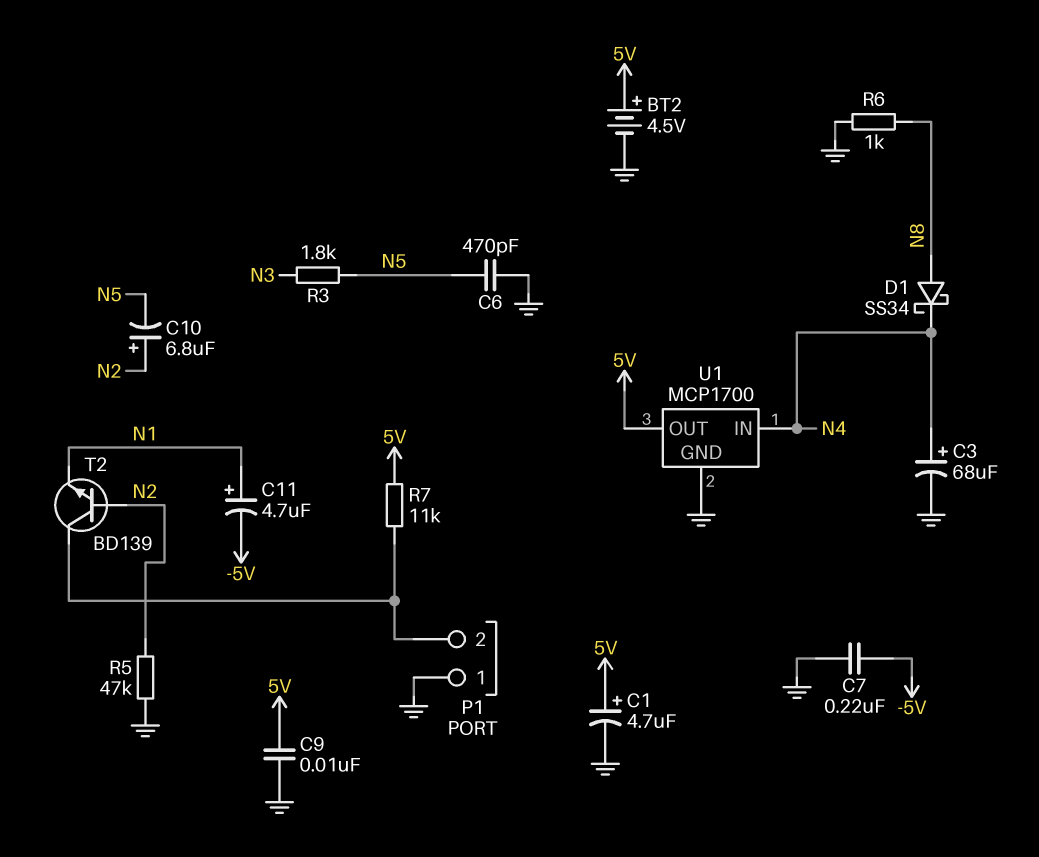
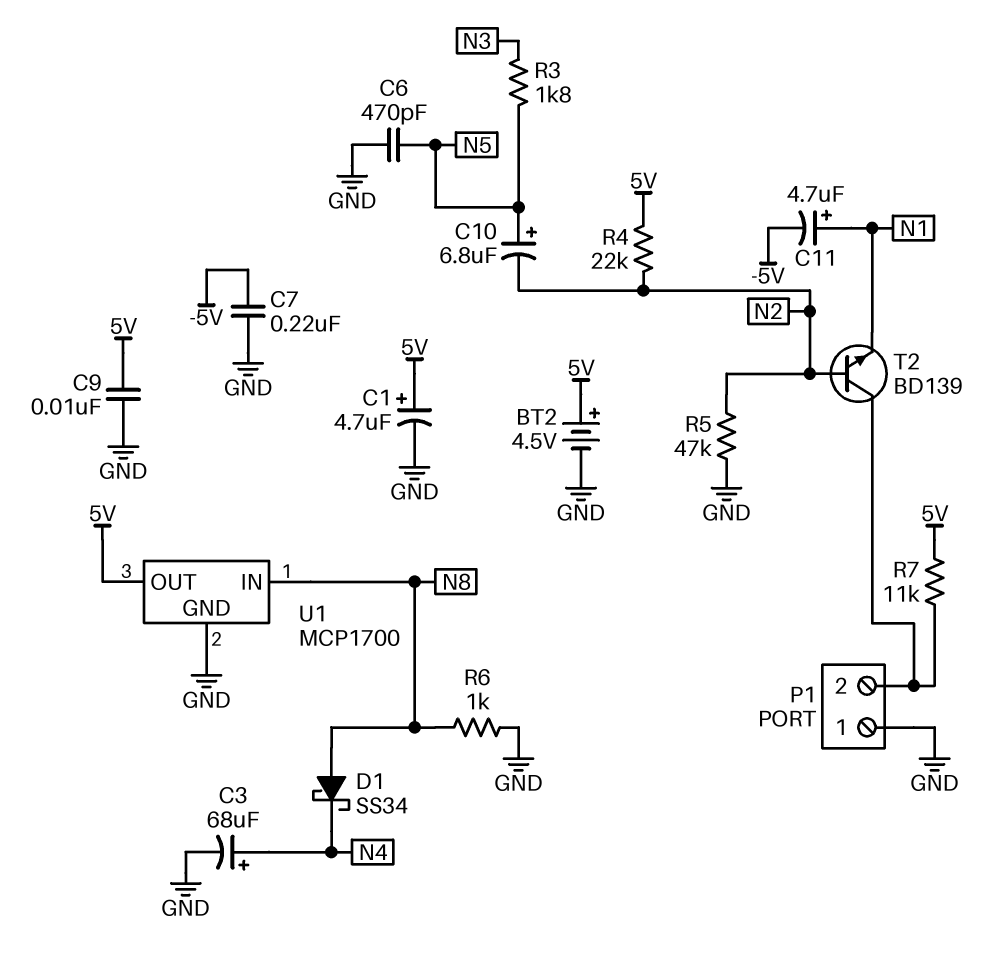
C10: 6.8uF (plus N2, minus N5) -> 6.8uF (plus N5, minus N2)
R4: none -> 22k (5V, N2)
U1 pin IN: N4 -> N8

